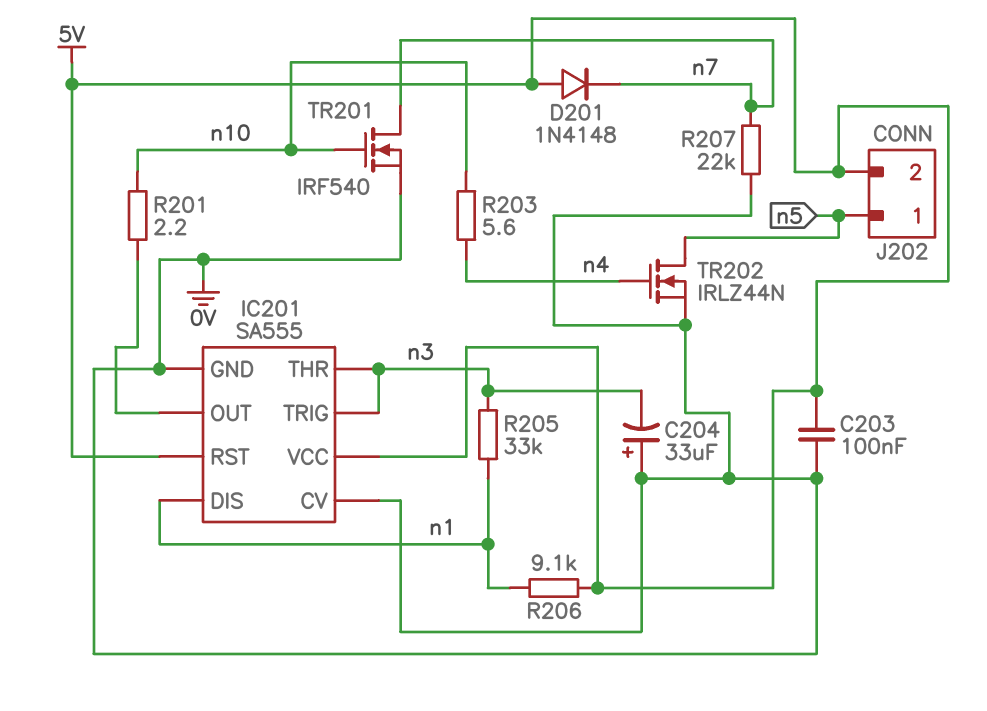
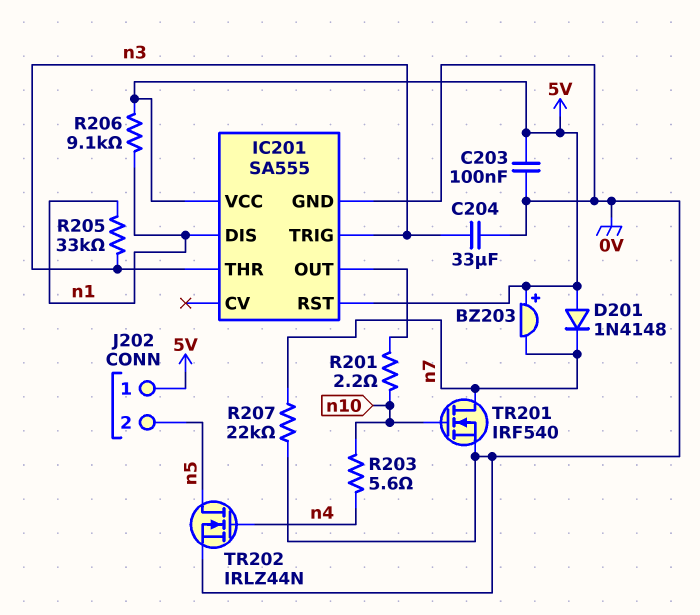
BZ203: none -> buzzer (plus 5V, minus n7)
C204: 33uF (plus 0V, minus n3) -> 33uF (0V, n3)
IC201 pin CV: 0V -> none
J202 pin 1: n5 -> 5V
J202 pin 2: 5V -> n5

